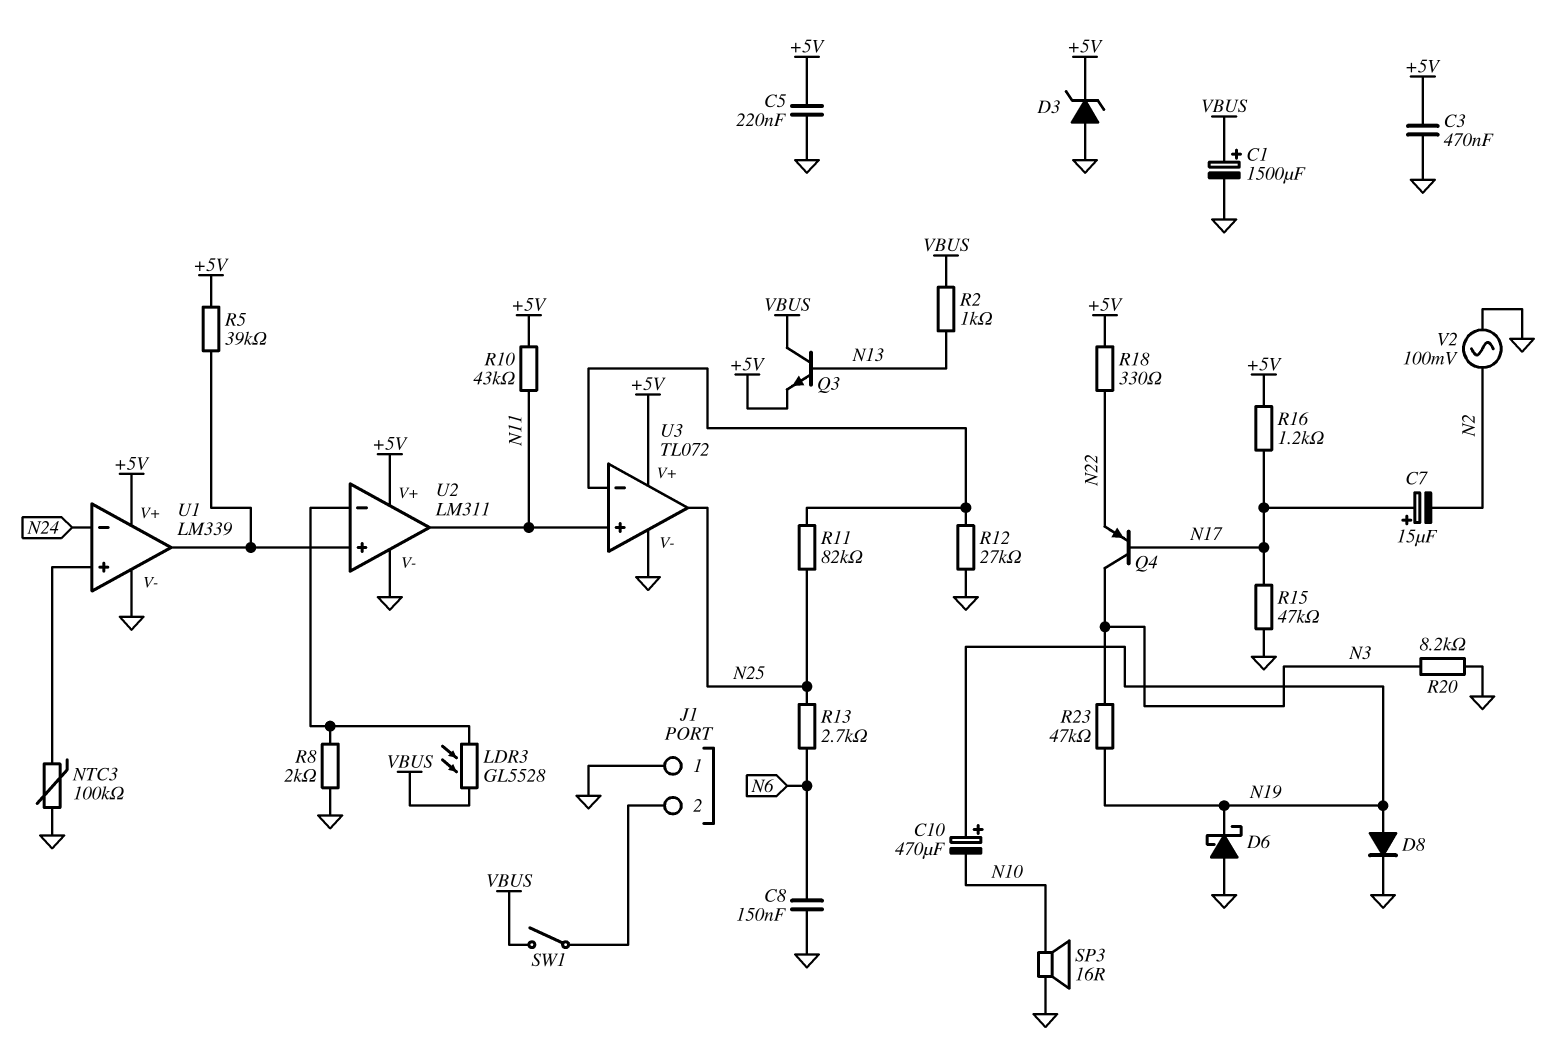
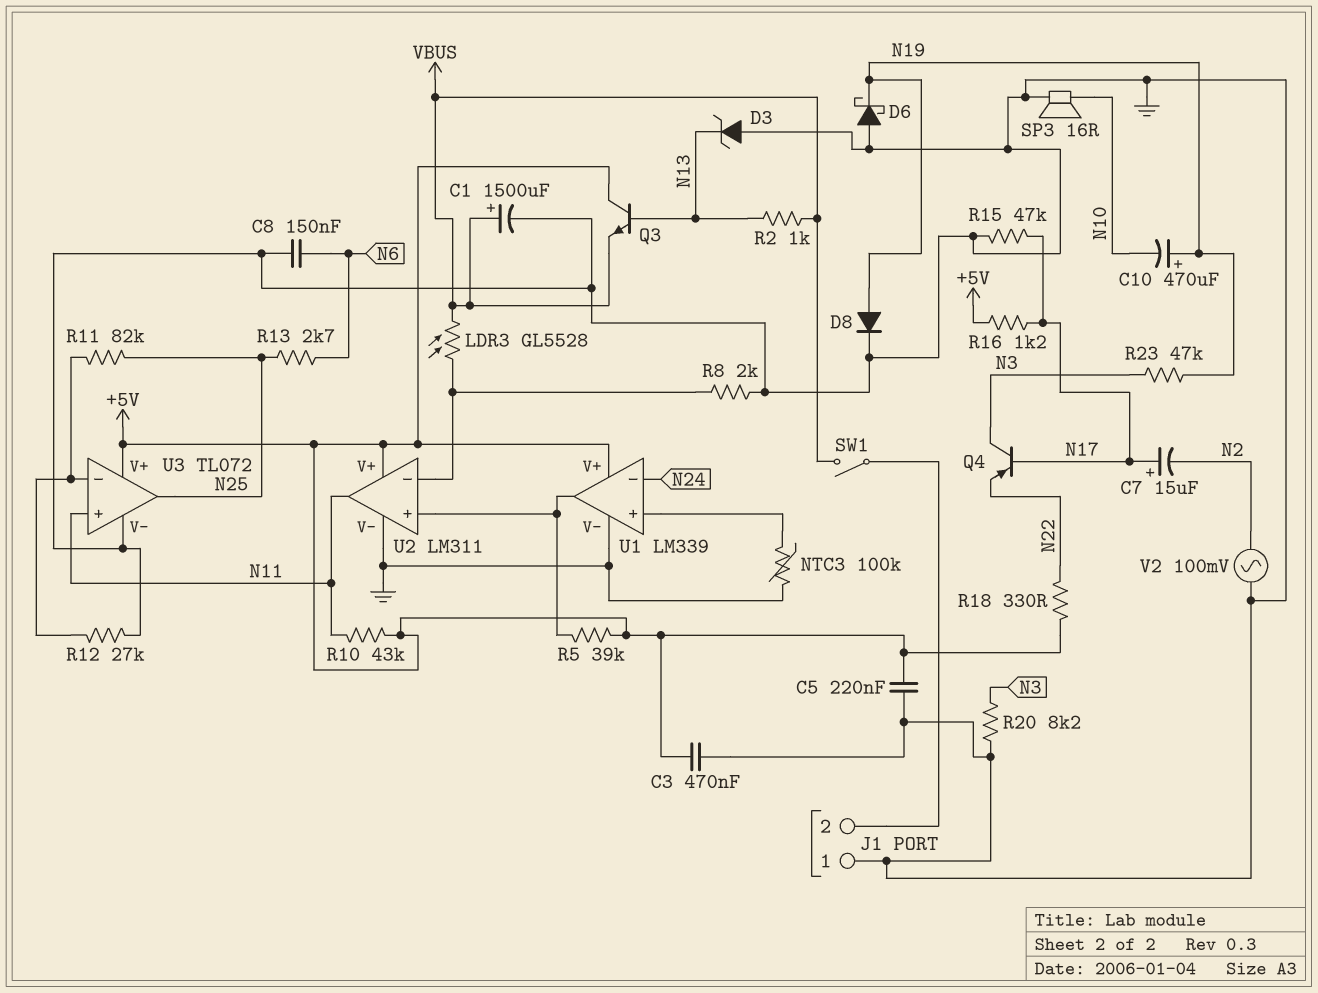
D3: zener (A GND, K +5V) -> zener (A GND, K N13)
Q3: NPN (B N13, C VBUS, E +5V) -> NPN (B N13, C +5V, E VBUS)

